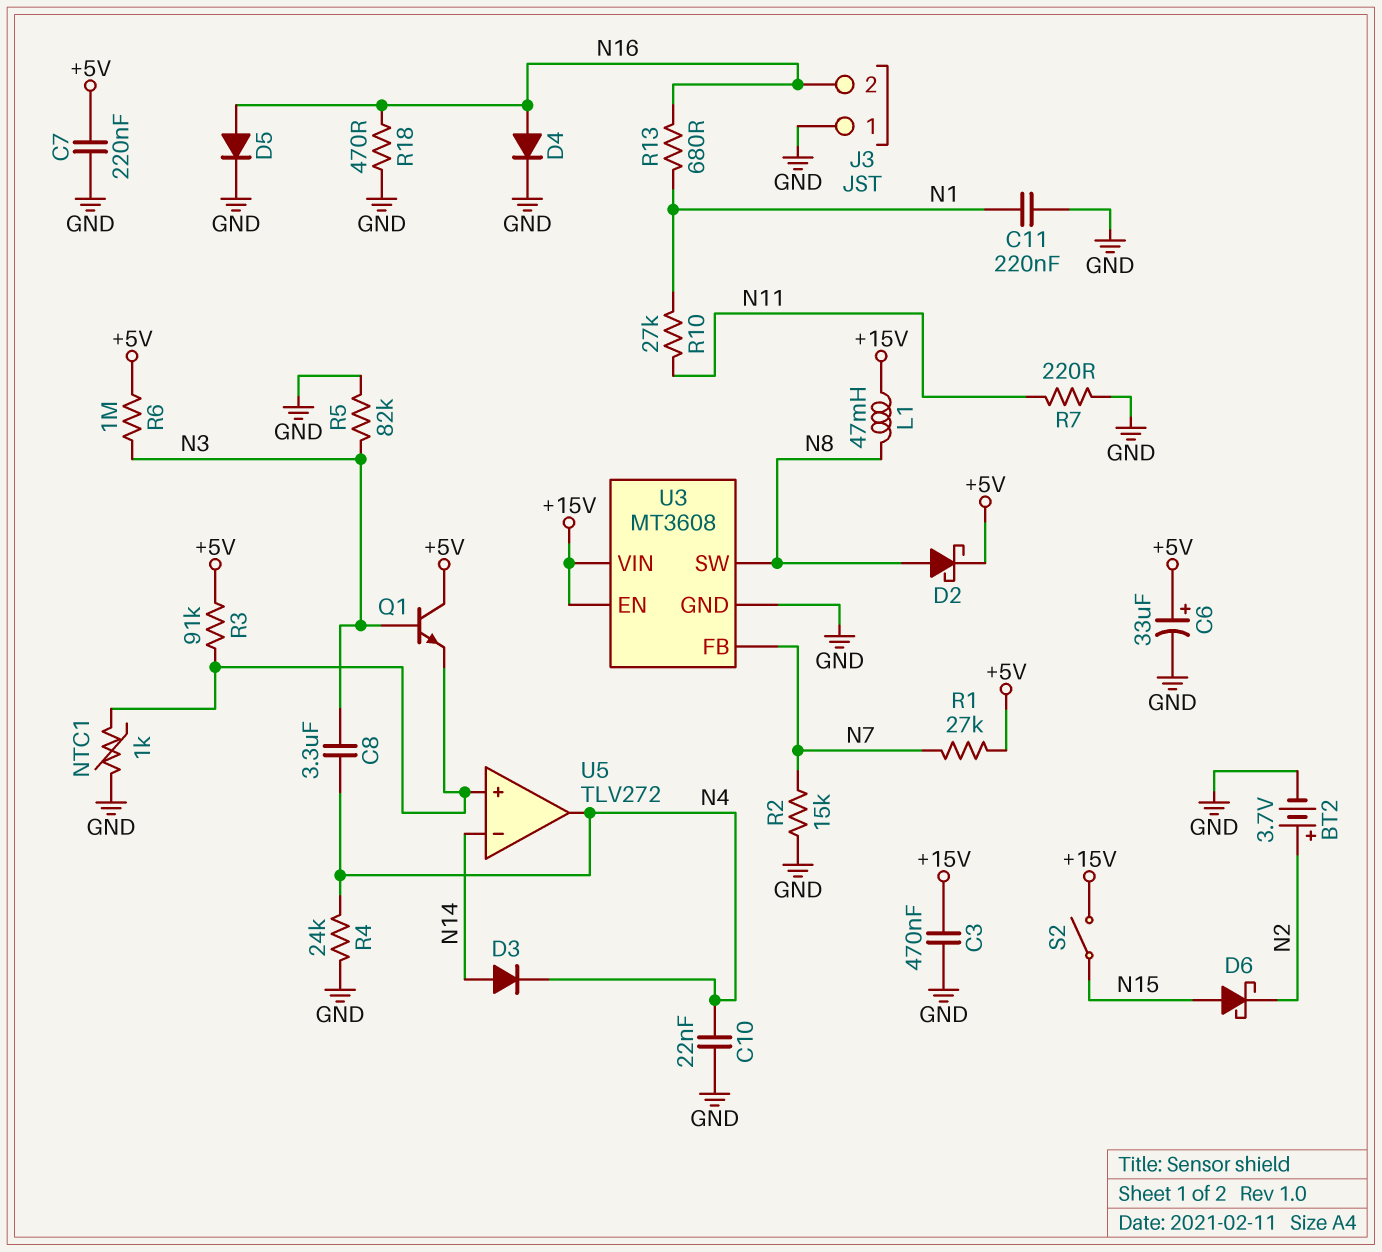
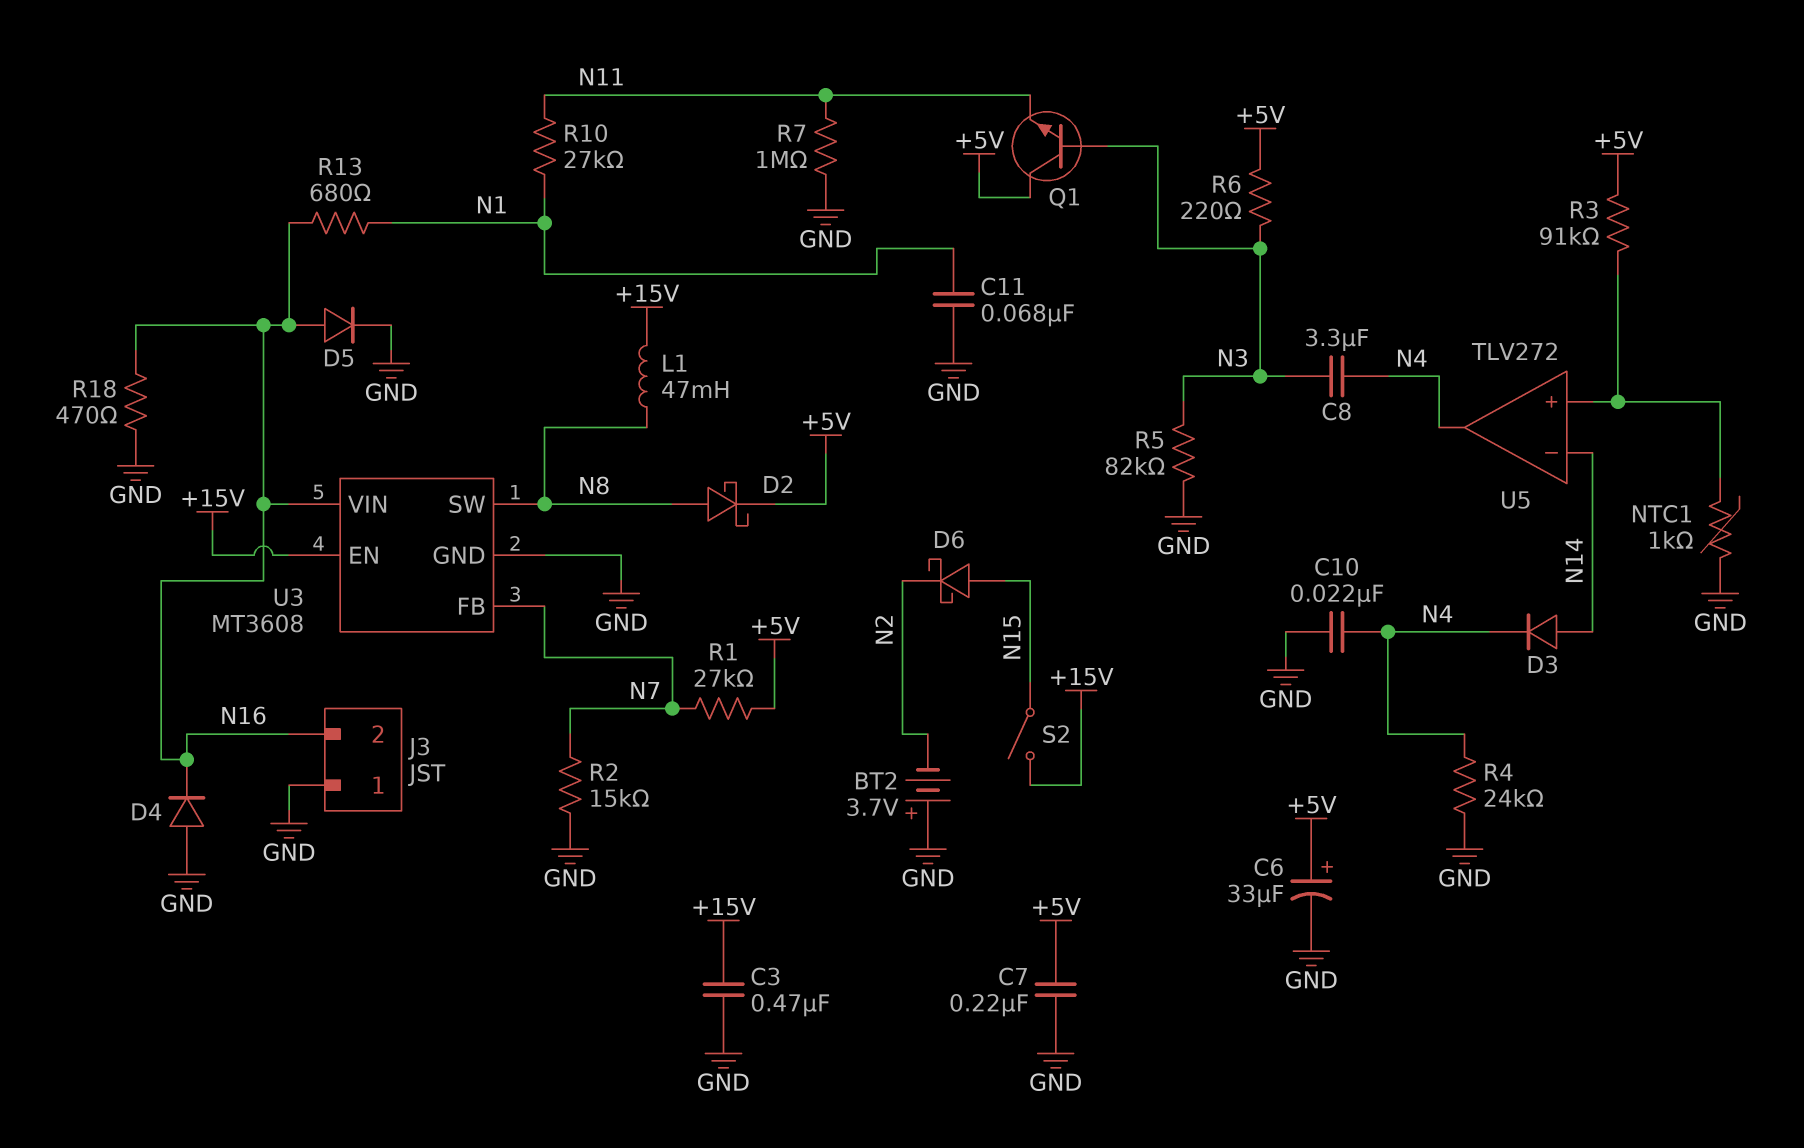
BT2: 3.7V (plus N2, minus GND) -> 3.7V (plus GND, minus N2)
C11: 220nF (GND, N1) -> 68nF (GND, N1)
D4: diode (A N16, K GND) -> diode (A GND, K N16)
Q1: NPN (B N3, C +5V, E U5/in+) -> NPN (B N3, C +5V, E N11)
R6: 1M (+5V, N3) -> 220 (+5V, N3)
R7: 220 (GND, N11) -> 1M (GND, N11)
U3 pin VIN: +15V -> N16

